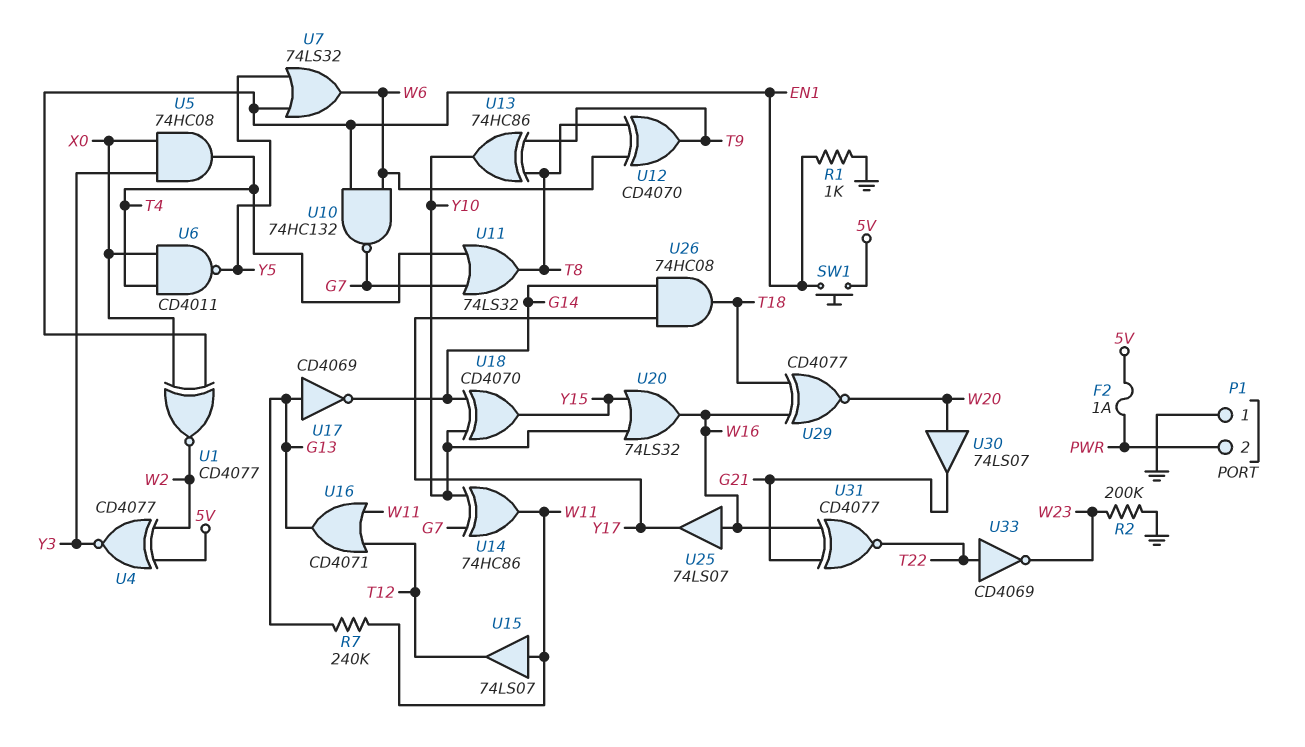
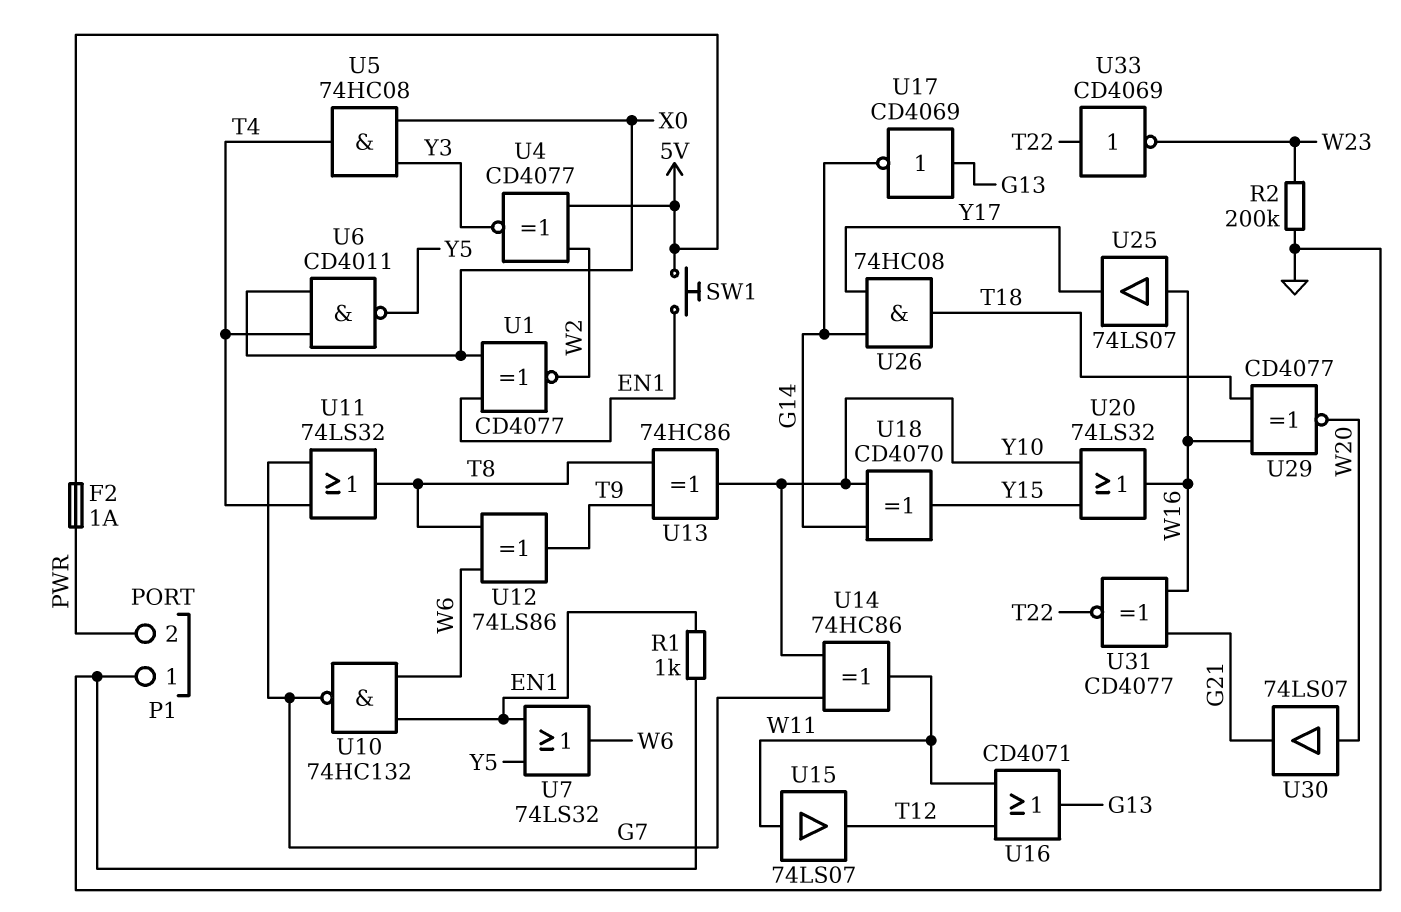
R7: 240k (G13, W11) -> none
U12: XOR CD4070 (in T8, in W6, out T9) -> XOR 74LS86 (in T8, in W6, out T9)

